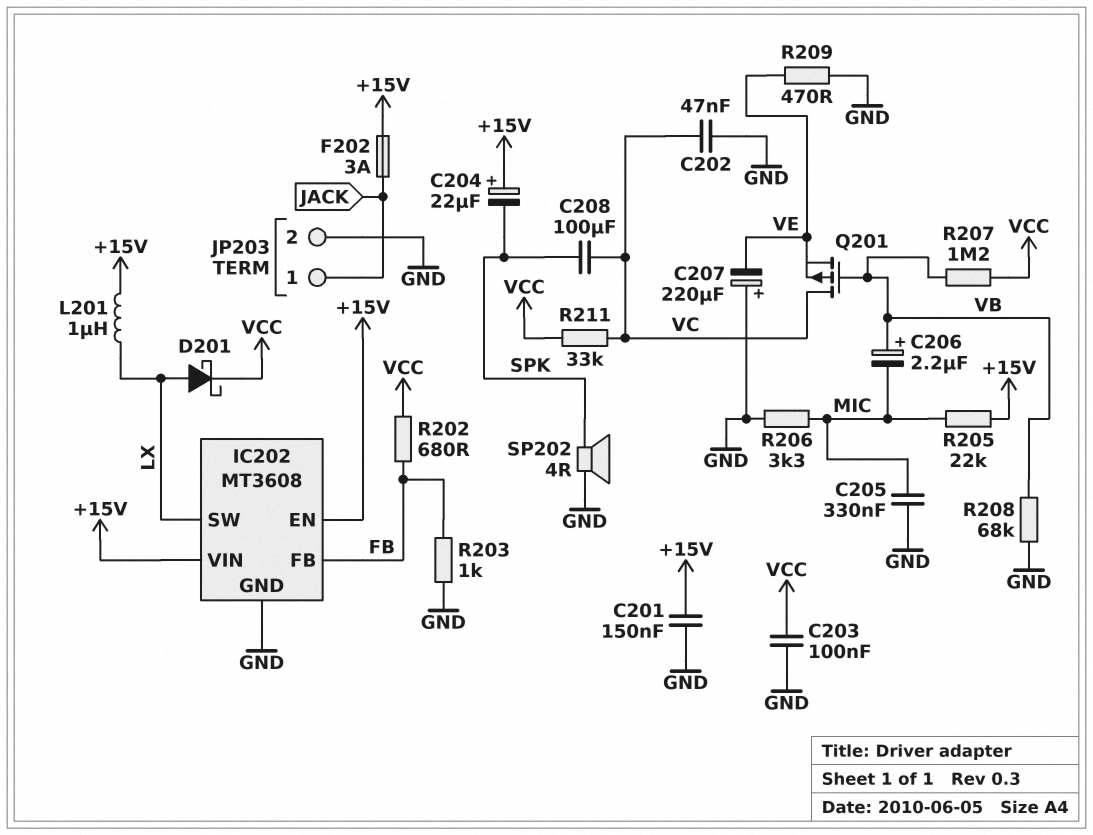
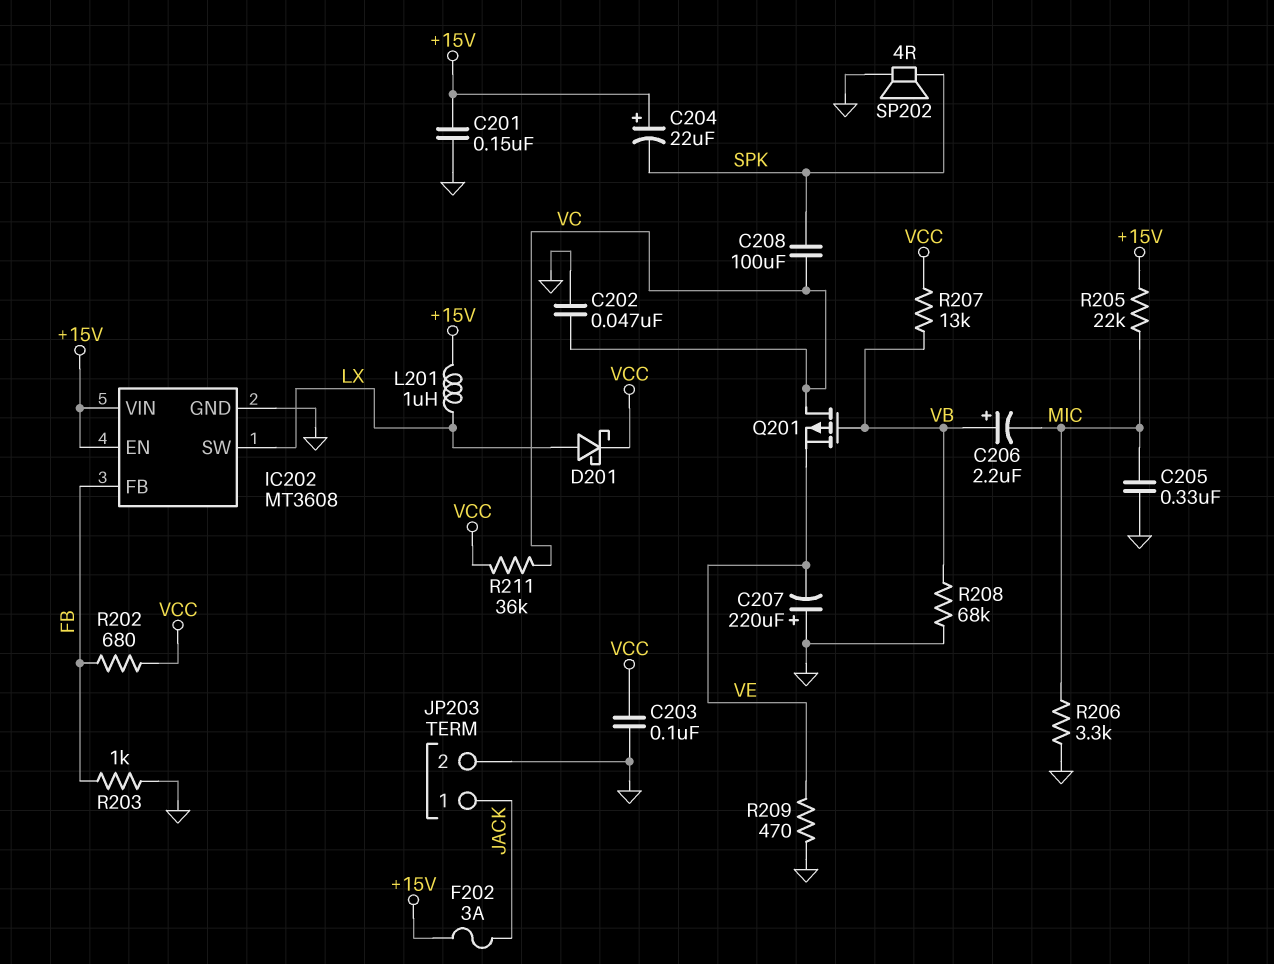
R207: 1.2M (VB, VCC) -> 13k (VB, VCC)
R211: 33k (VC, VCC) -> 36k (VC, VCC)

